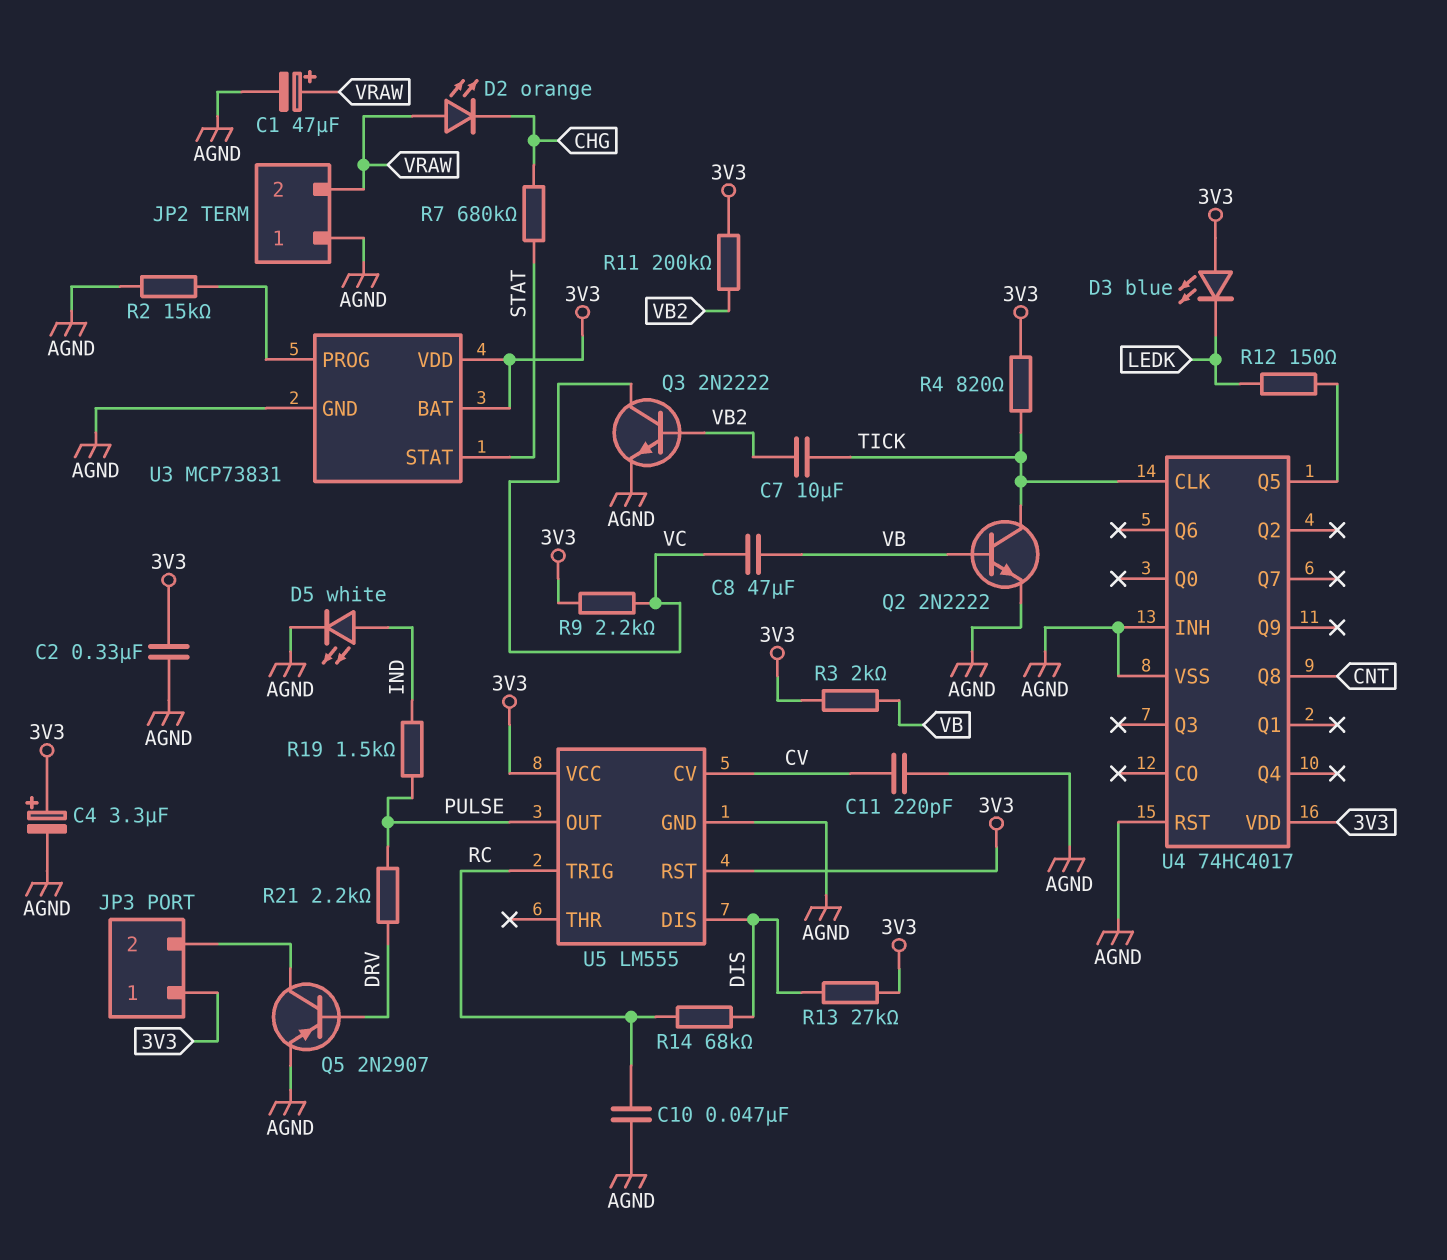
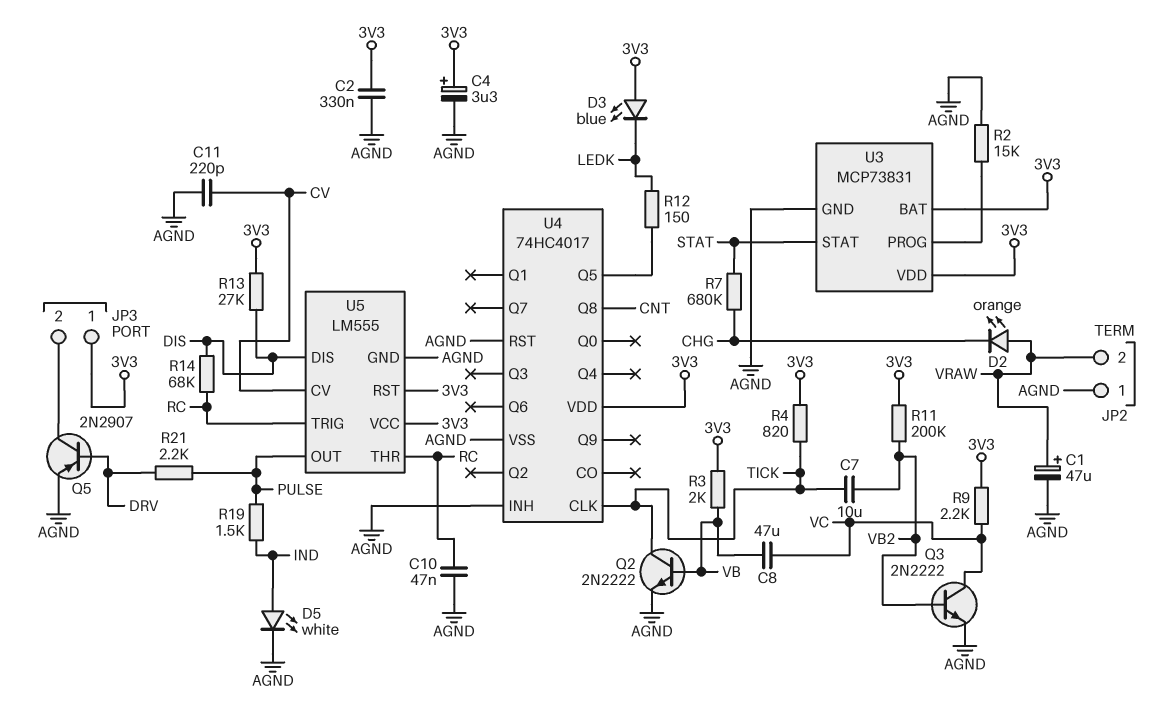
U5 pin THR: none -> RC

